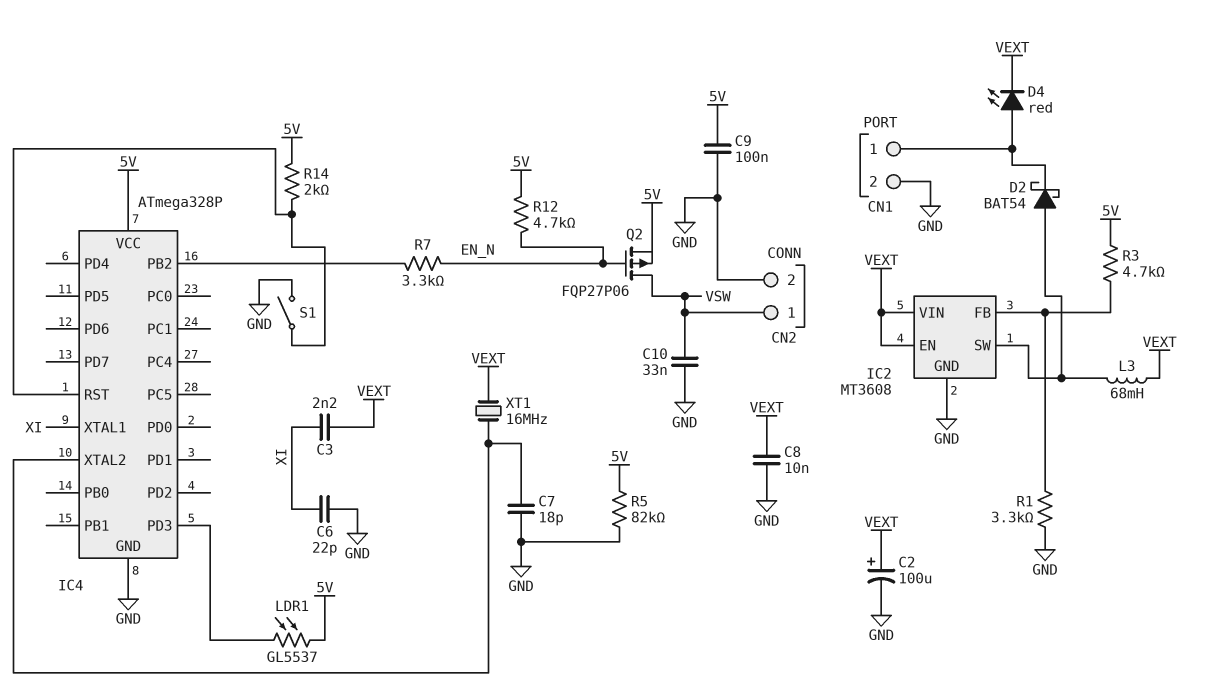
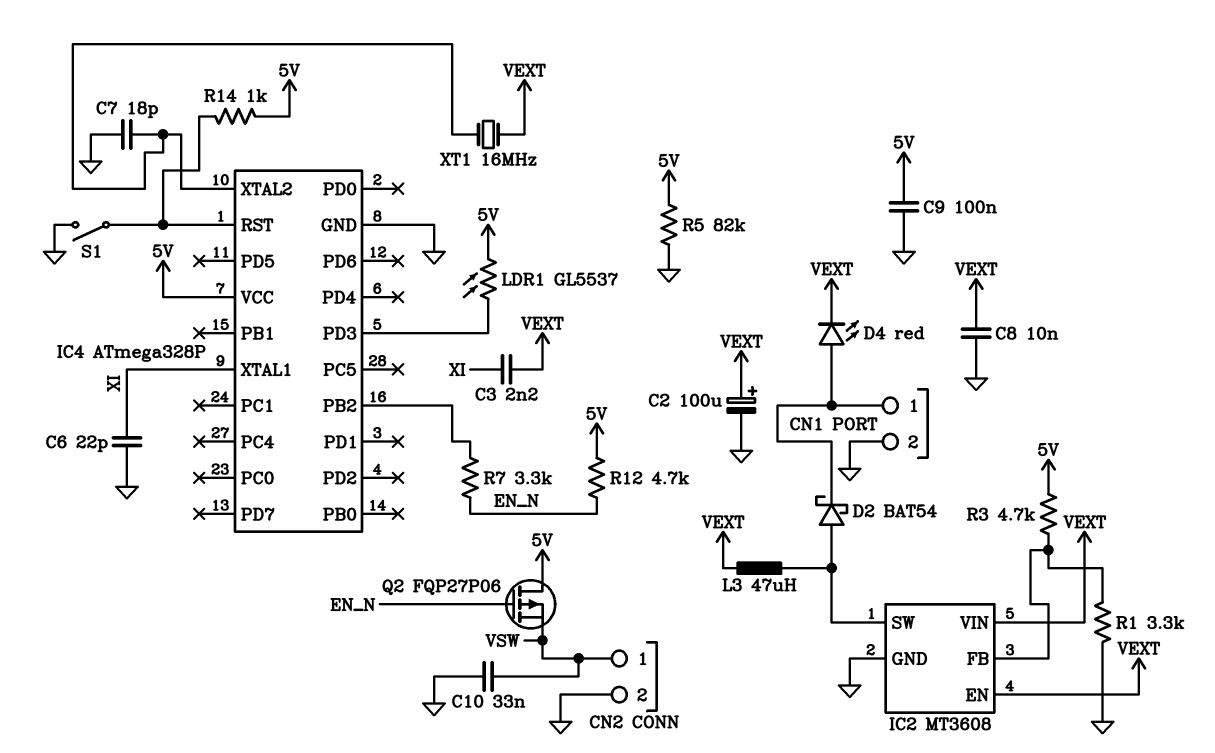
L3: 68mH (IC2/SW, VEXT) -> 47uH (IC2/SW, VEXT)
Q2: PMOS FQP27P06 (G EN_N, D VSW, S 5V) -> PMOS FQP27P06 (G EN_N, D 5V, S VSW)
R14: 2k (5V, IC4/RST) -> 1k (5V, IC4/RST)

